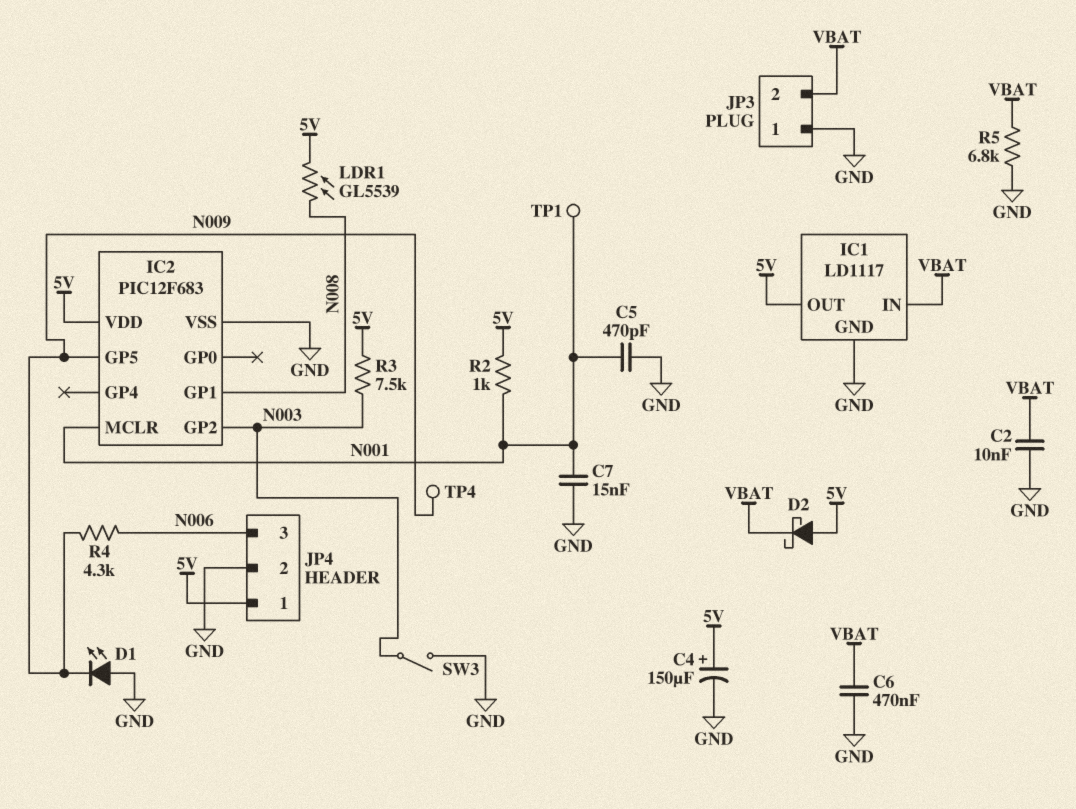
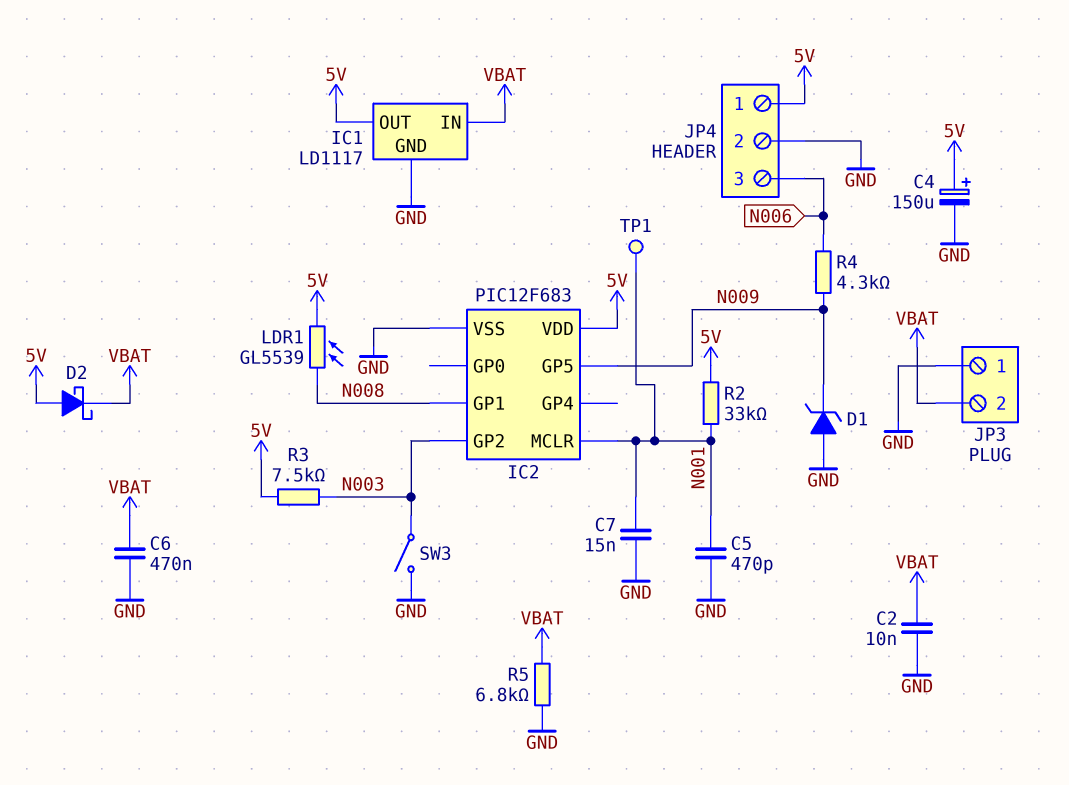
D1: LED (A GND, K N009) -> zener (A GND, K N009)
R2: 1k (5V, N001) -> 33k (5V, N001)
TP4: test point (N009) -> none

